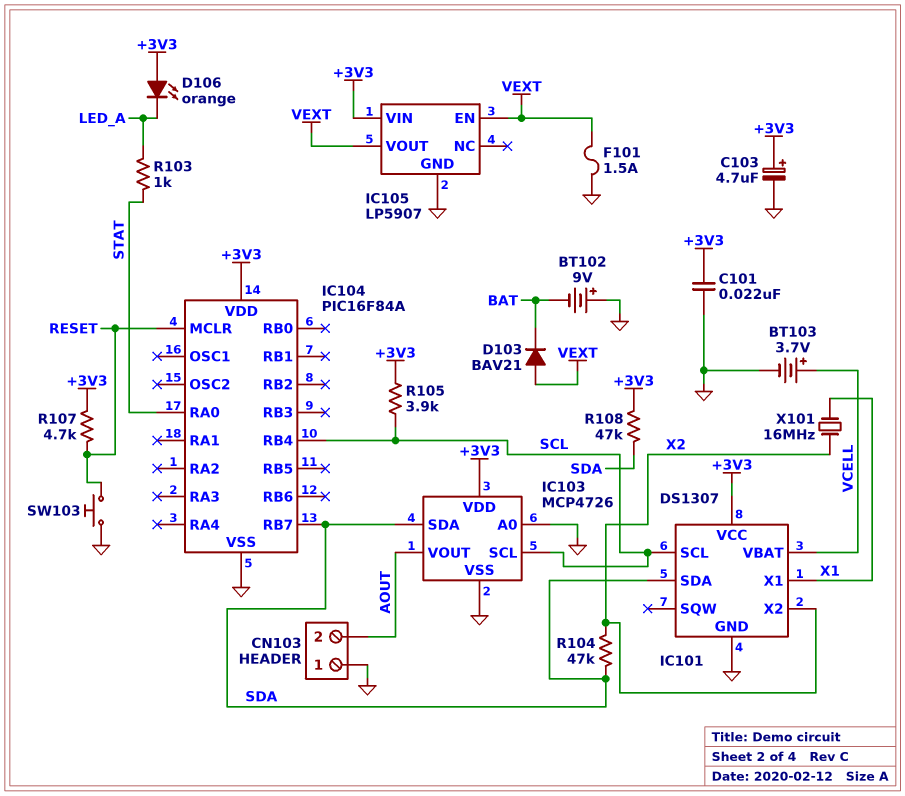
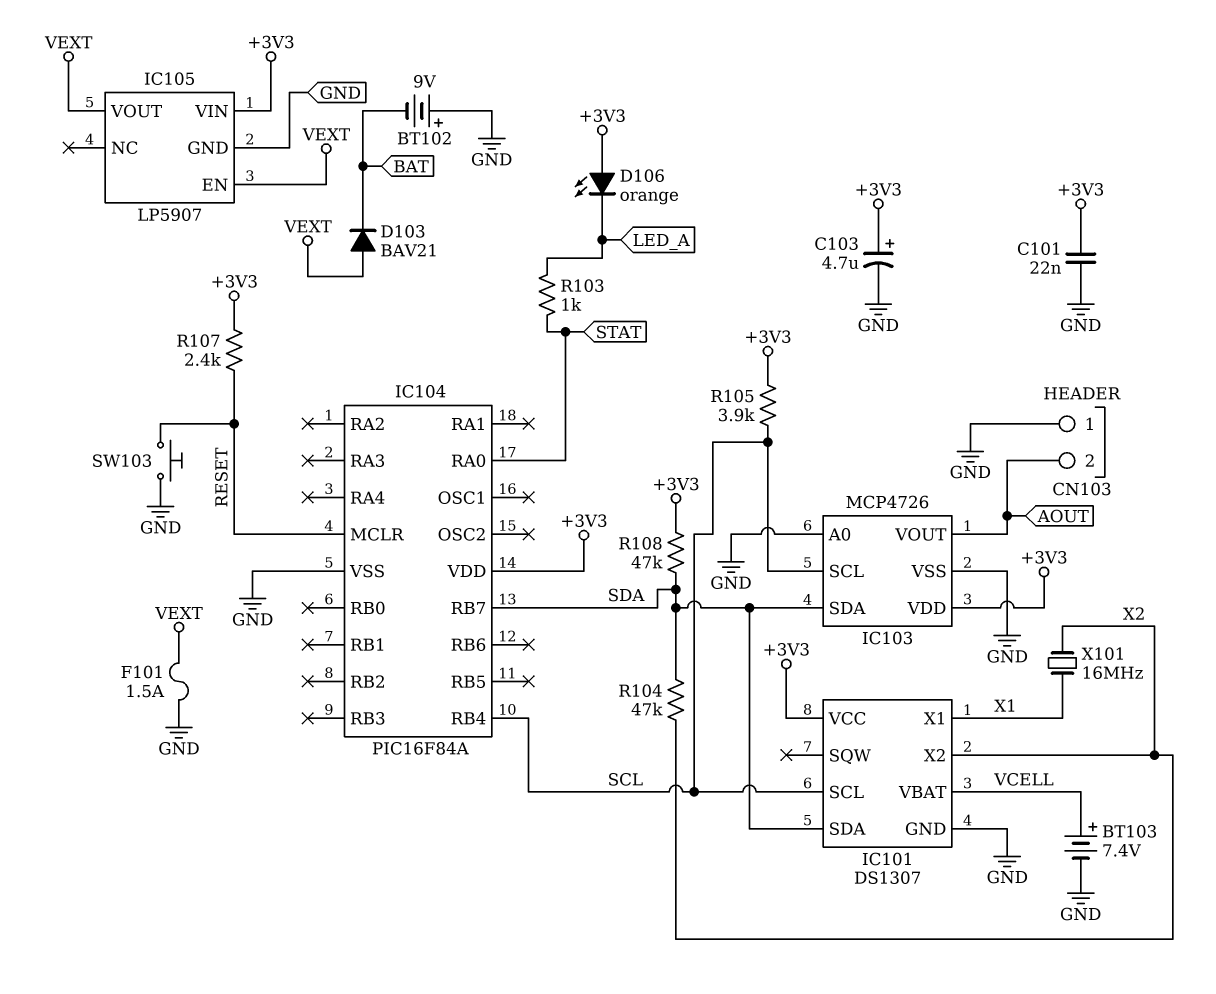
BT103: 3.7V (plus VCELL, minus GND) -> 7.4V (plus VCELL, minus GND)
R107: 4.7k (+3V3, RESET) -> 2.4k (+3V3, RESET)

